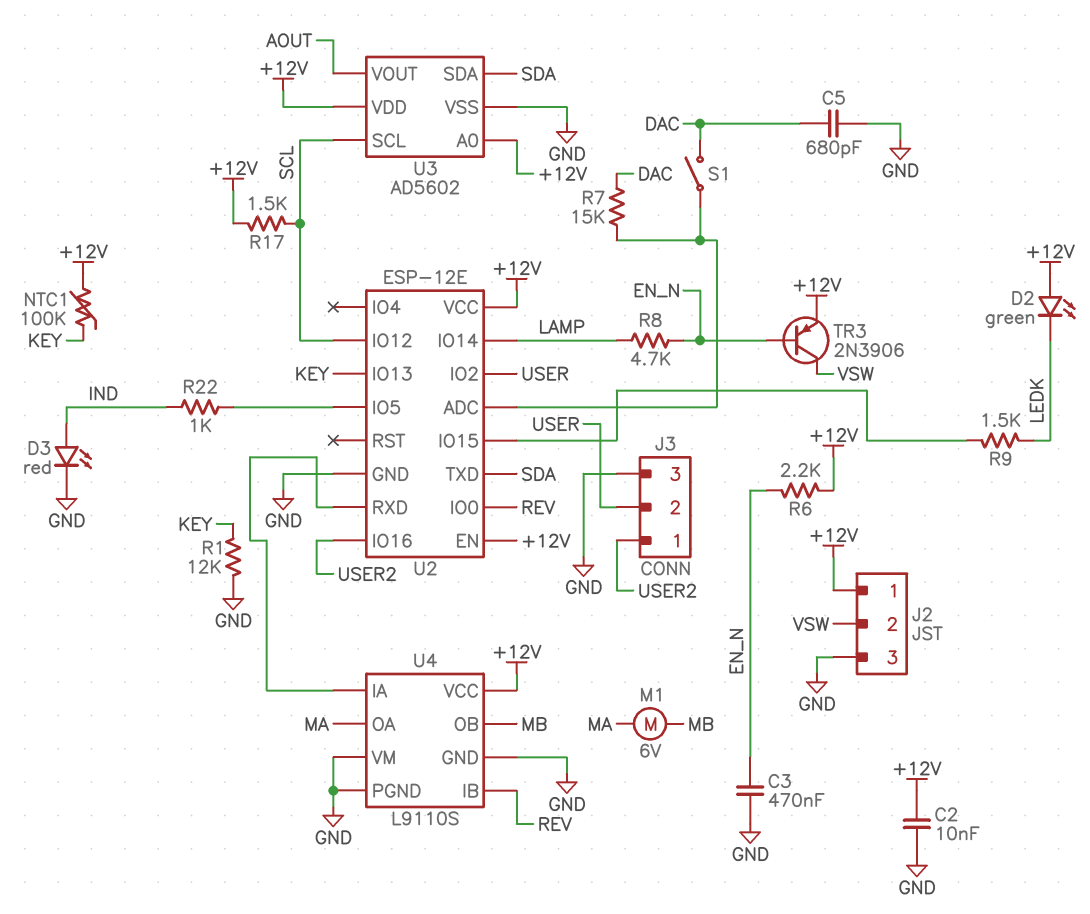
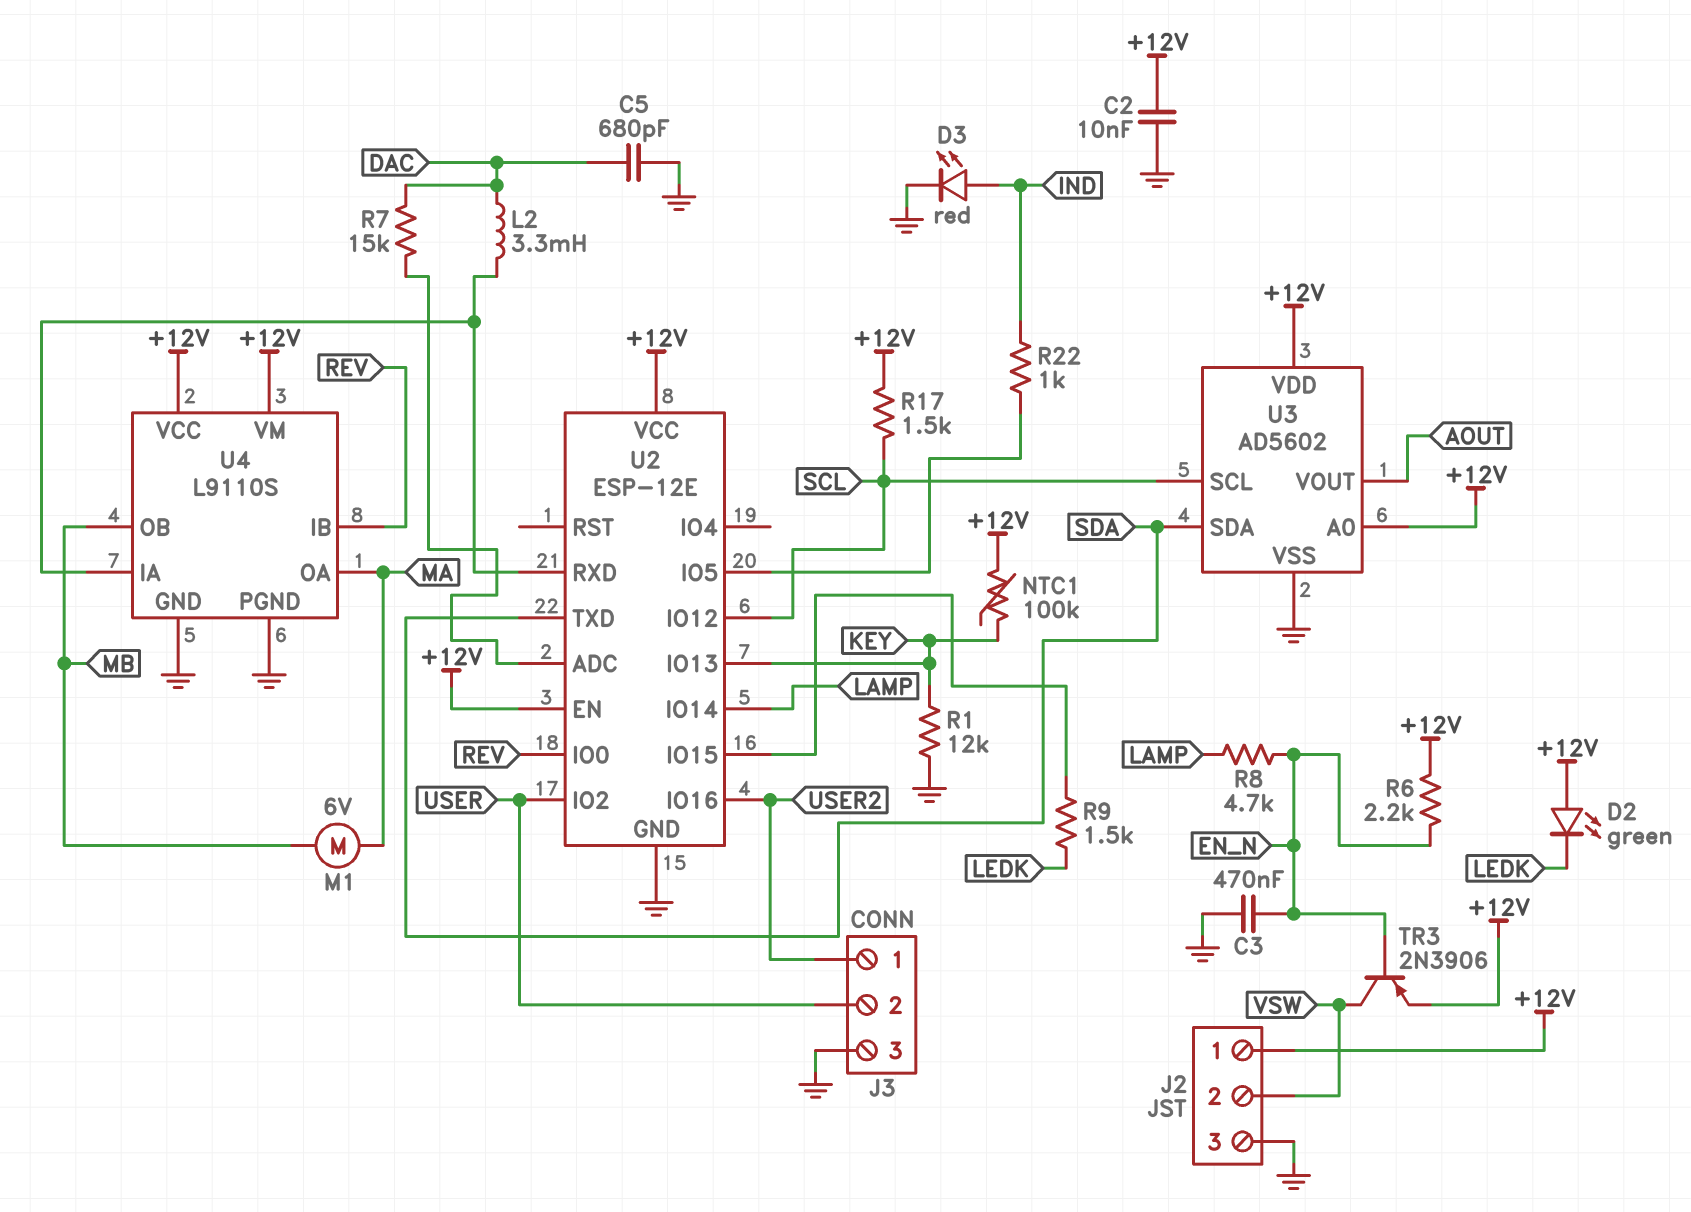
L2: none -> 3.3mH (DAC, U2/RXD)
S1: switch (DAC, U2/ADC) -> none
U4 pin VM: GND -> +12V

